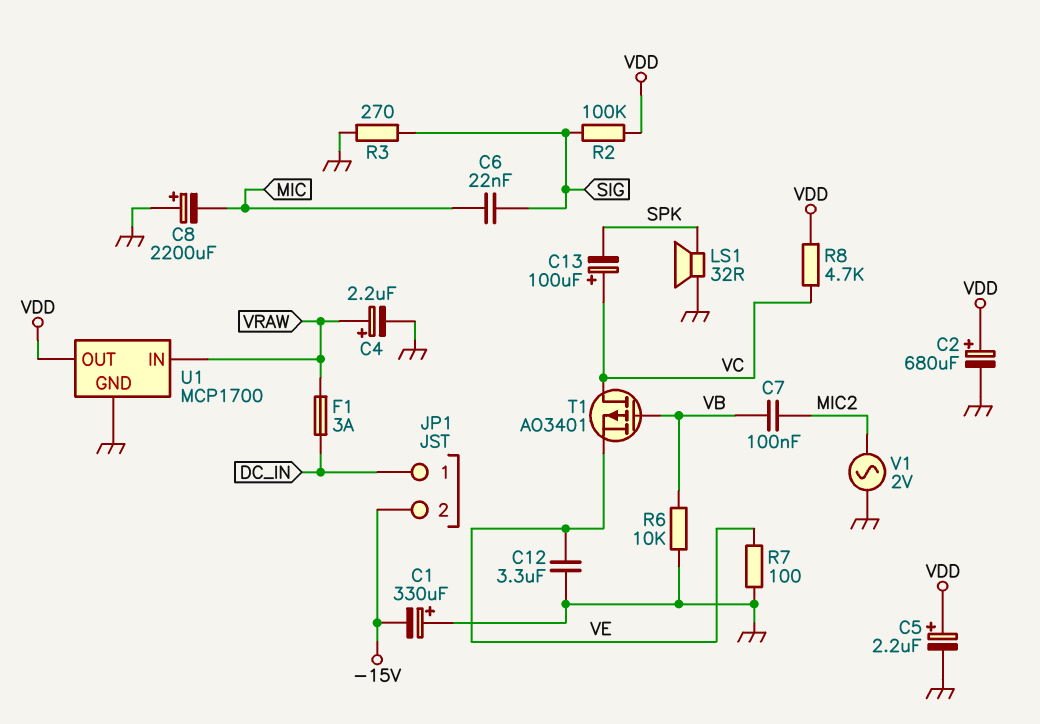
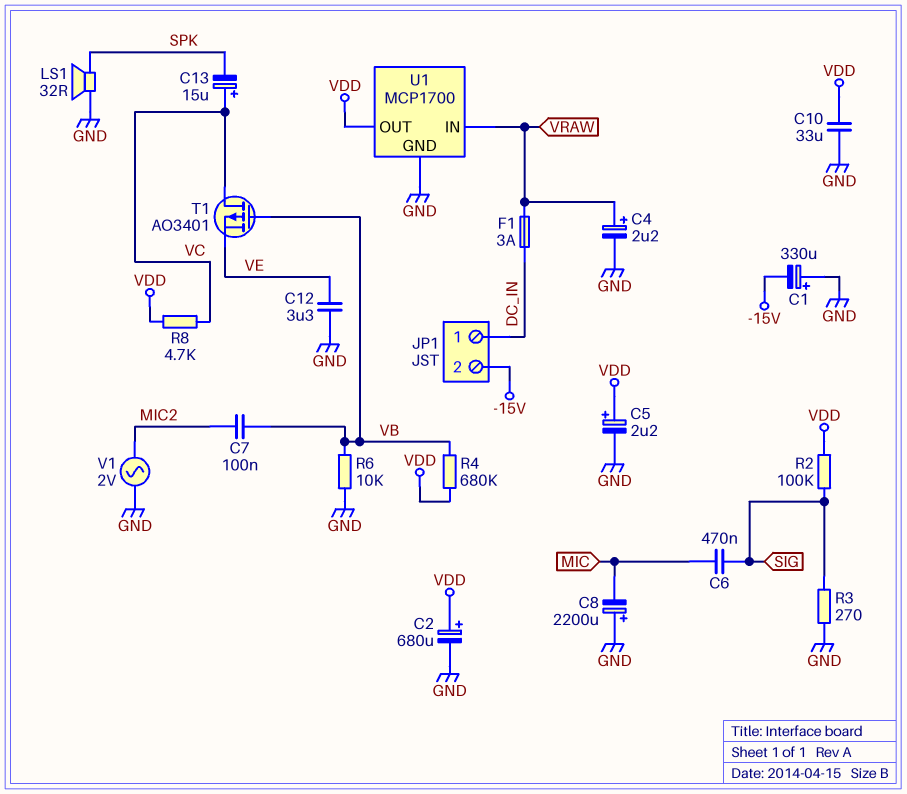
C6: 22nF (MIC, SIG) -> 470nF (MIC, SIG)
C10: none -> 33uF (GND, VDD)
C13: 100uF (plus VC, minus SPK) -> 15uF (plus VC, minus SPK)
R4: none -> 680k (VB, VDD)
R7: 100 (GND, VE) -> none

